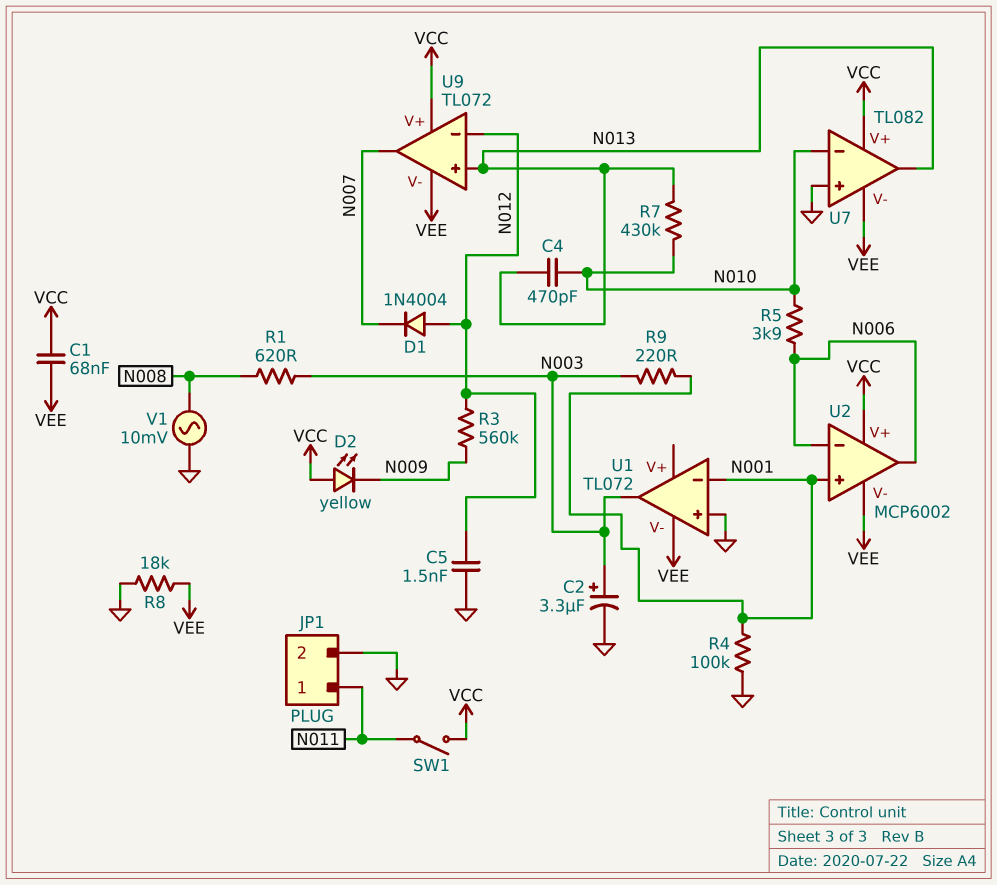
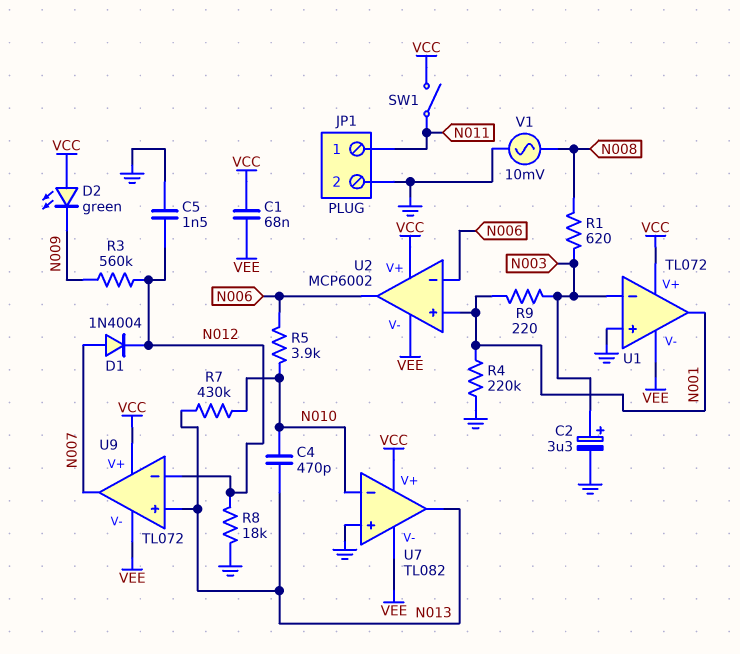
D1: diode 1N4004 (A N012, K N007) -> diode 1N4004 (A N007, K N012)
D2: LED yellow (A VCC, K N009) -> LED green (A VCC, K N009)
R4: 100k (GND, N001) -> 220k (GND, N001)
R8: 18k (GND, VEE) -> 18k (GND, N012)
U1 pin V+: none -> VCC
U1 pin in-: N001 -> N003
U1 pin out: N003 -> N001

